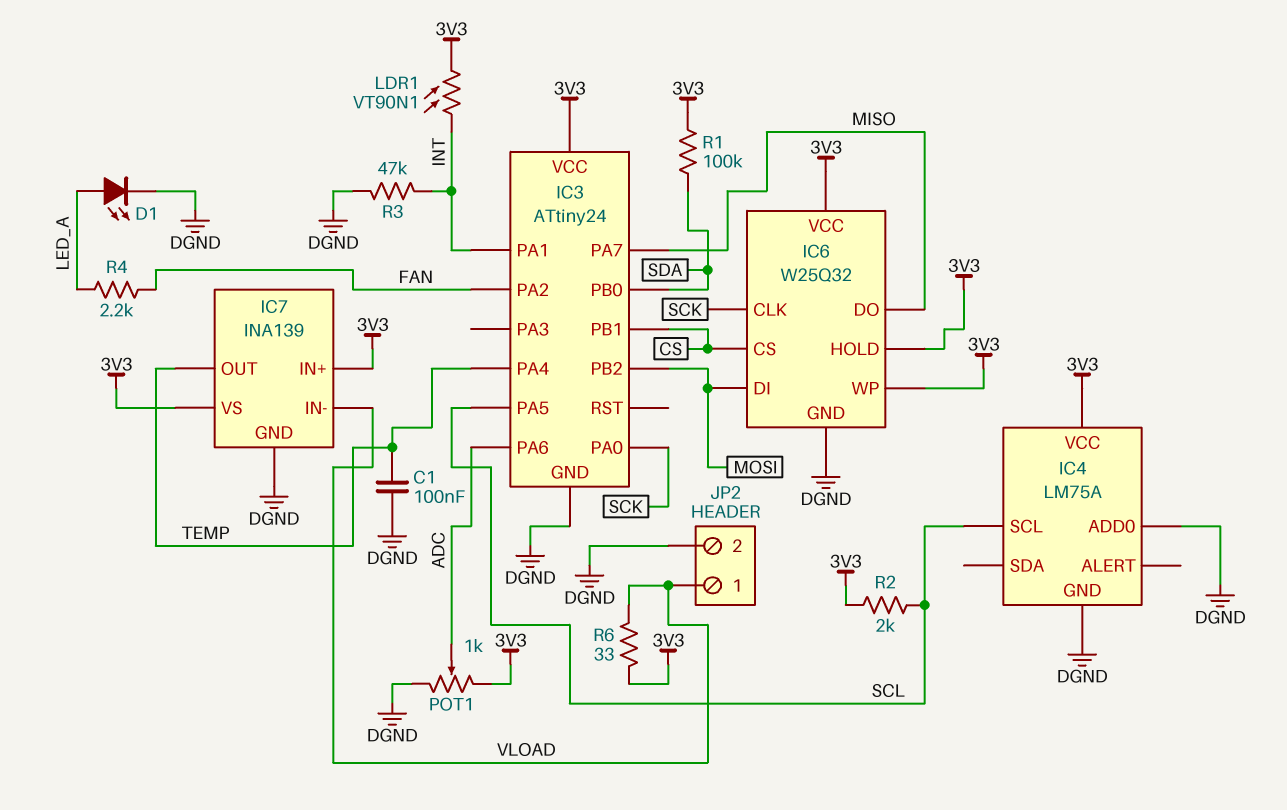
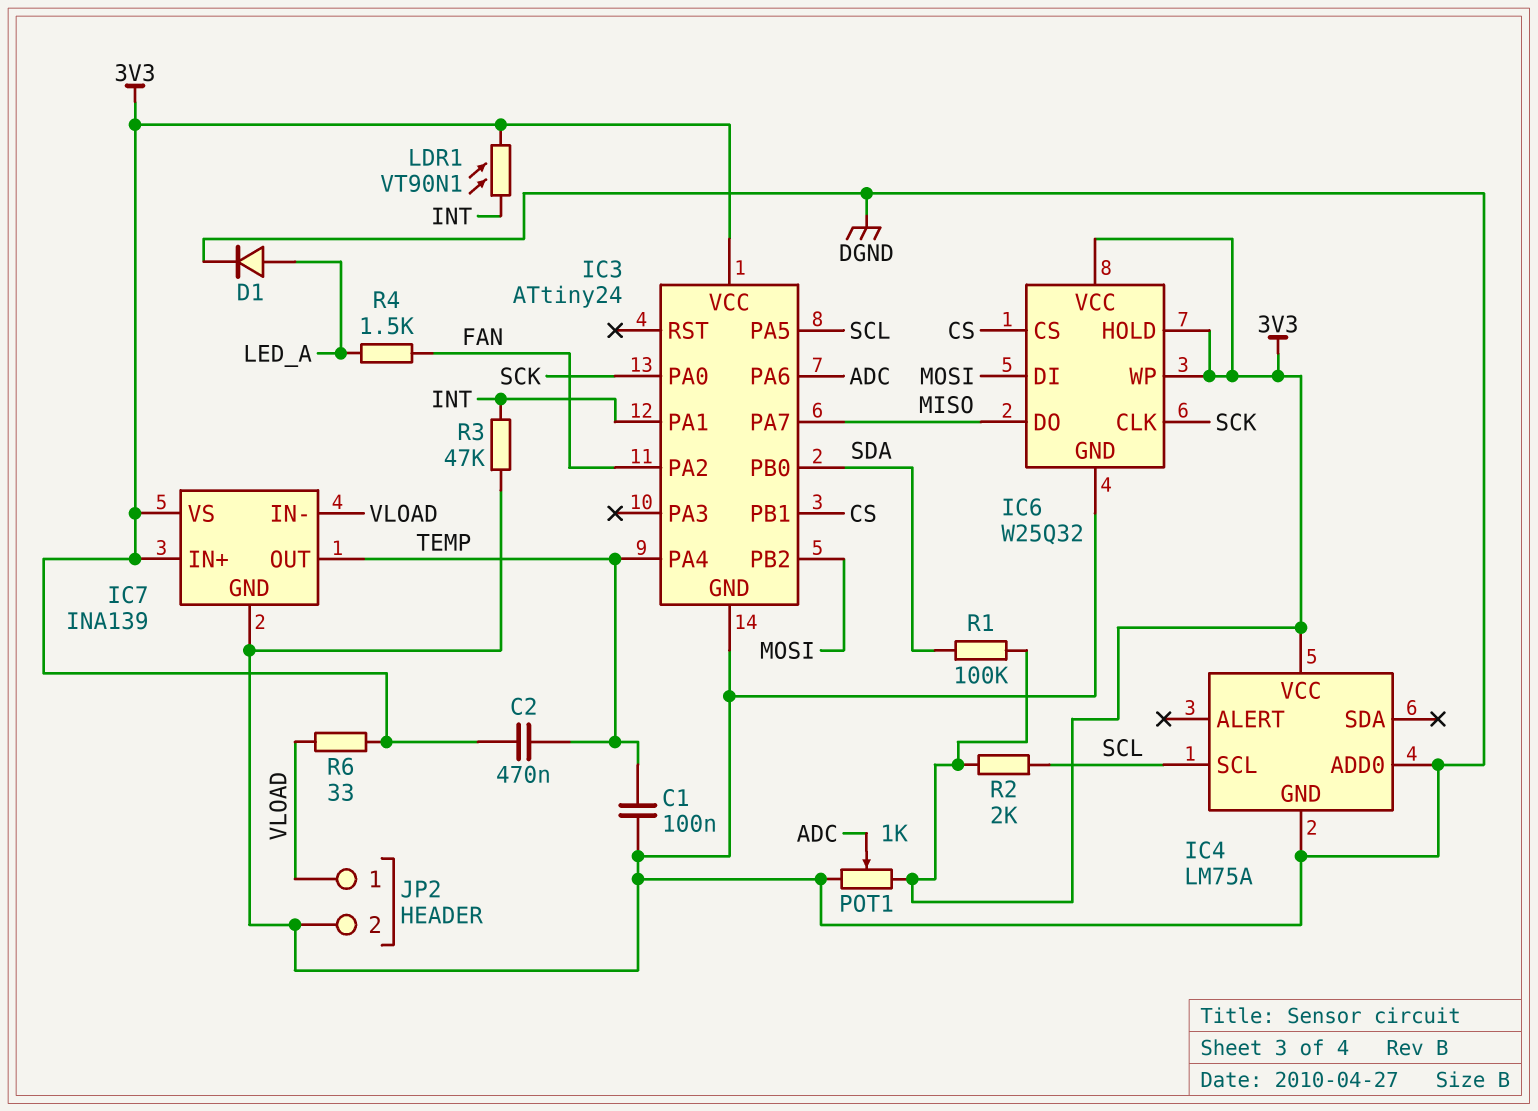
C2: none -> 470nF (3V3, TEMP)
D1: LED (A LED_A, K DGND) -> diode (A LED_A, K DGND)
R4: 2.2k (FAN, LED_A) -> 1.5k (FAN, LED_A)

